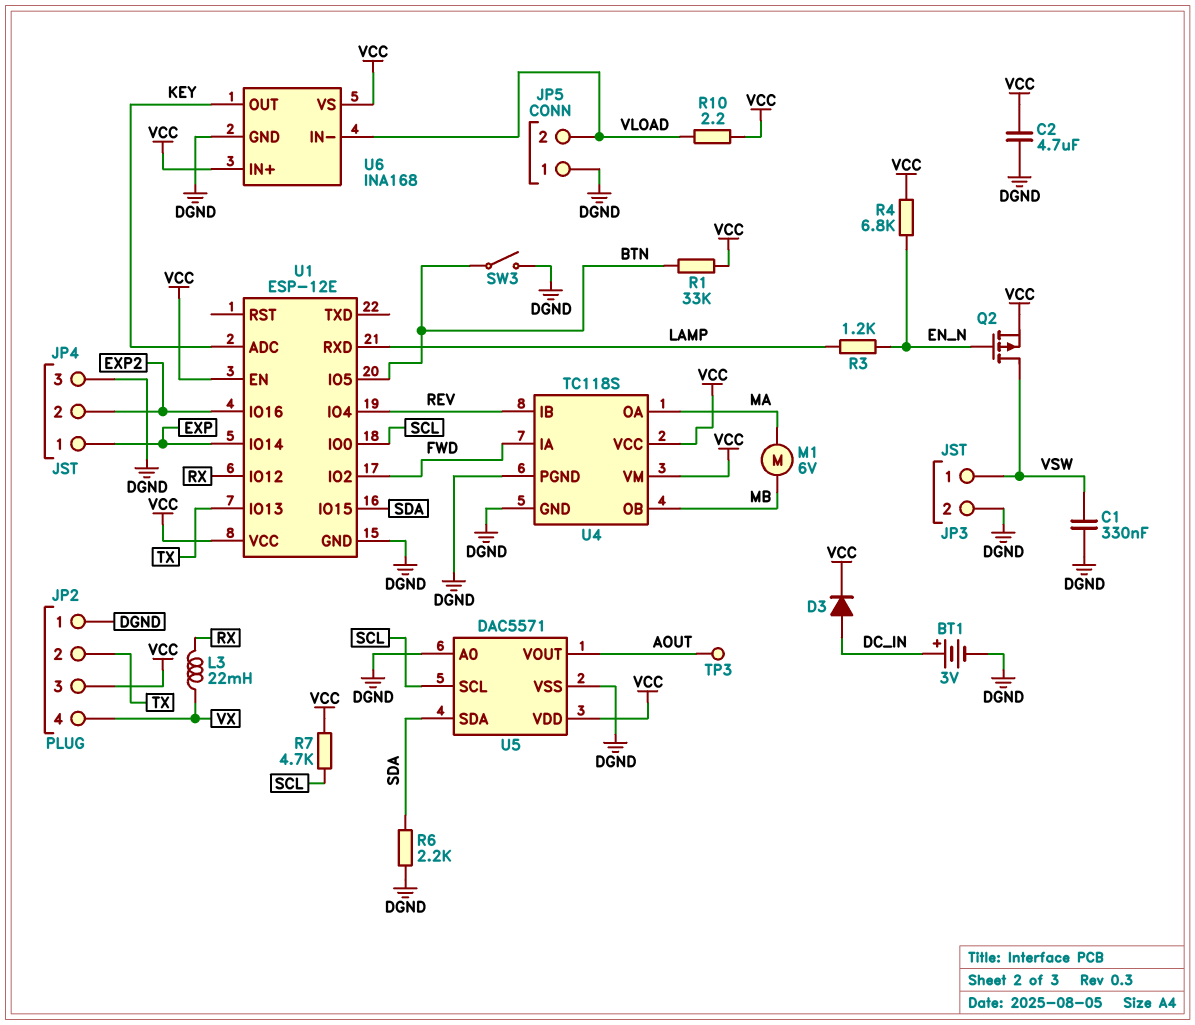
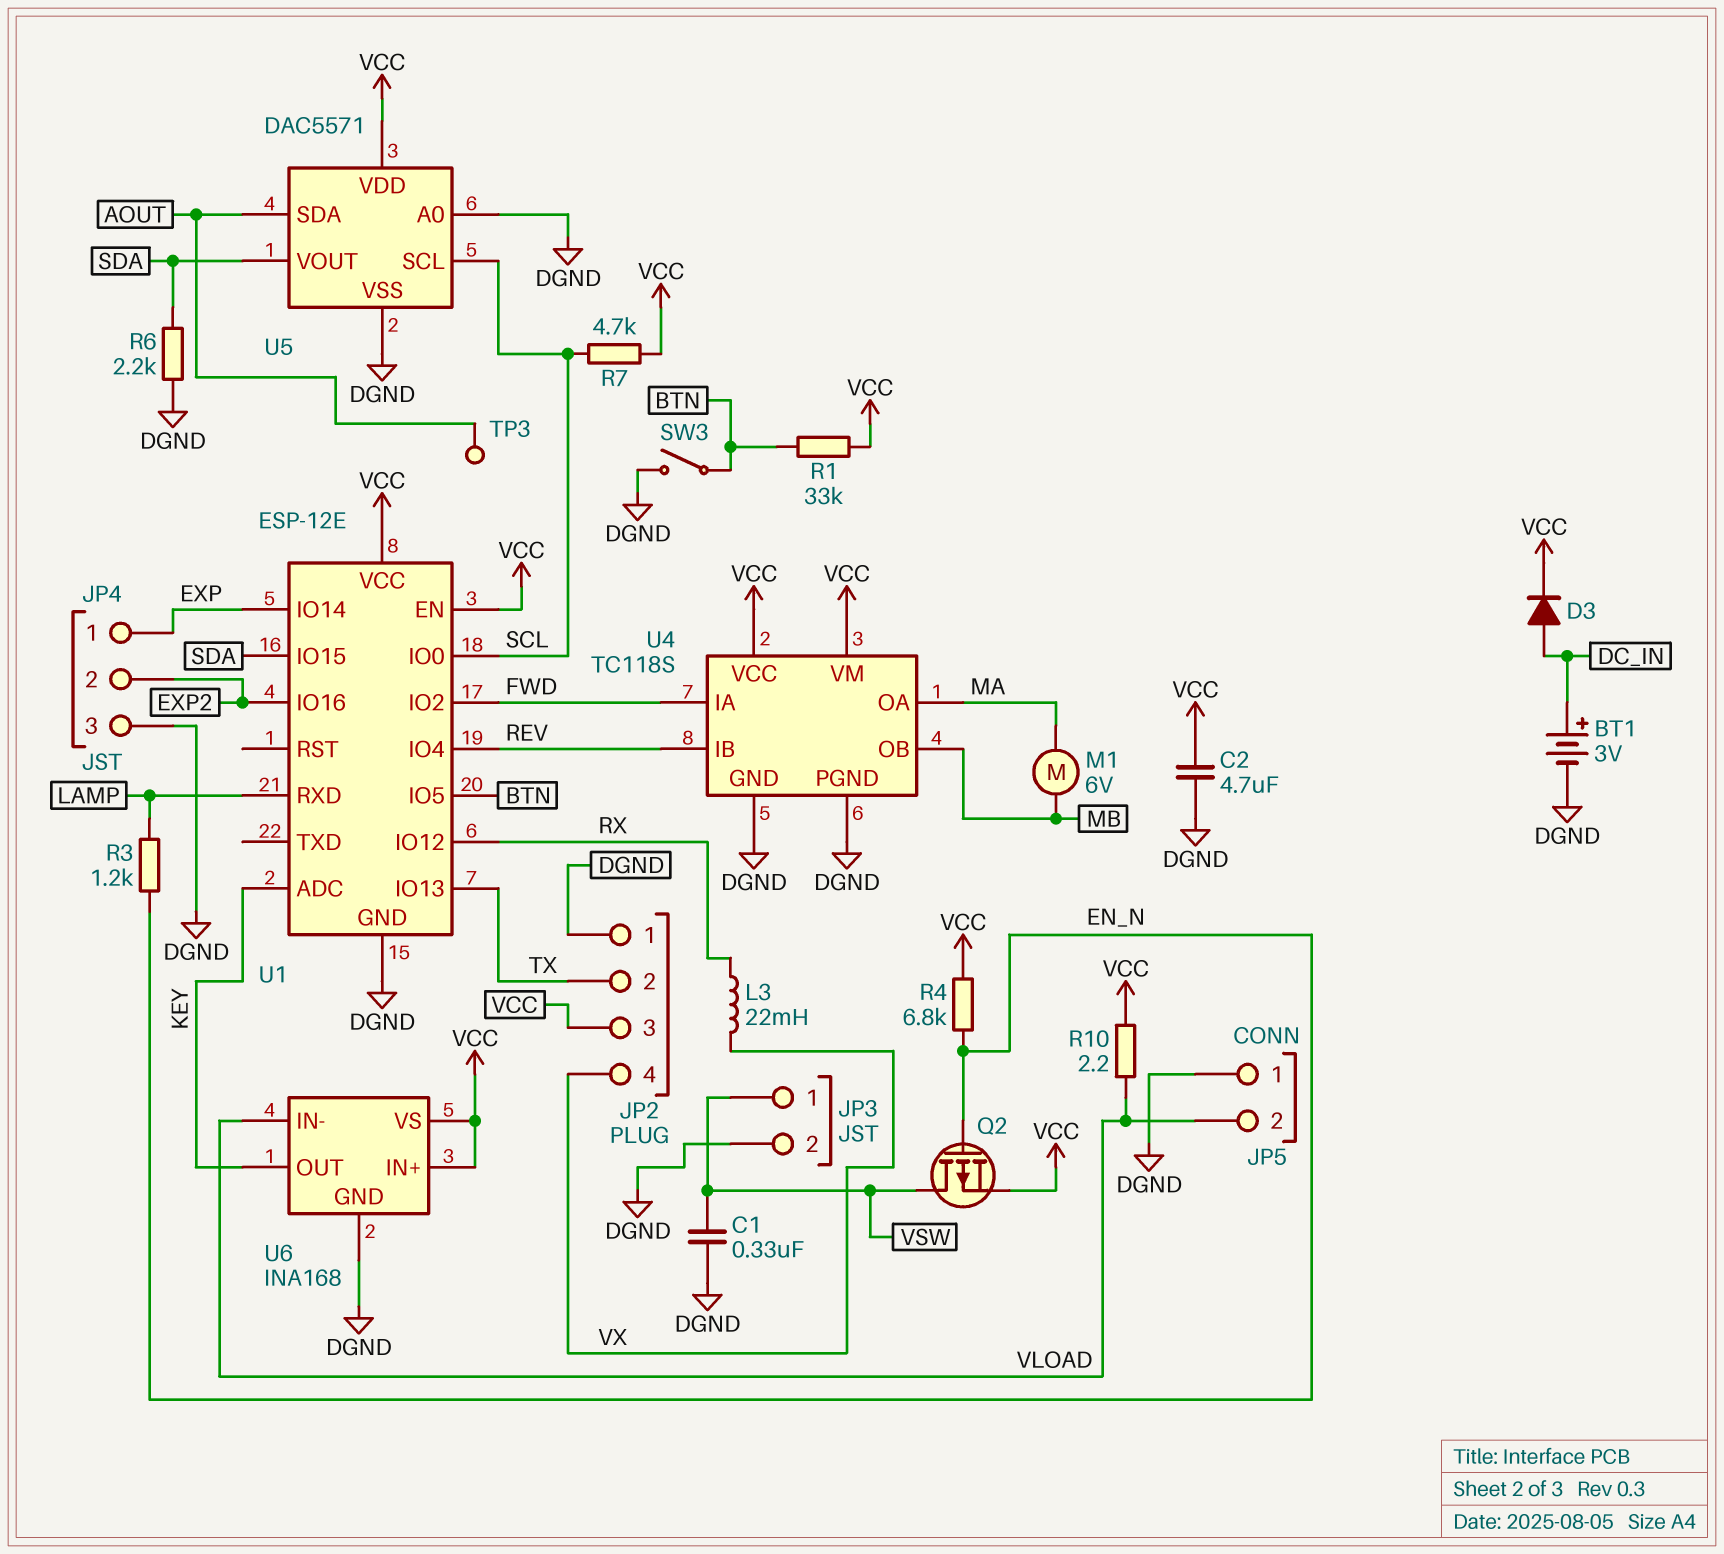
U5 pin SDA: SDA -> AOUT
U5 pin VOUT: AOUT -> SDA

